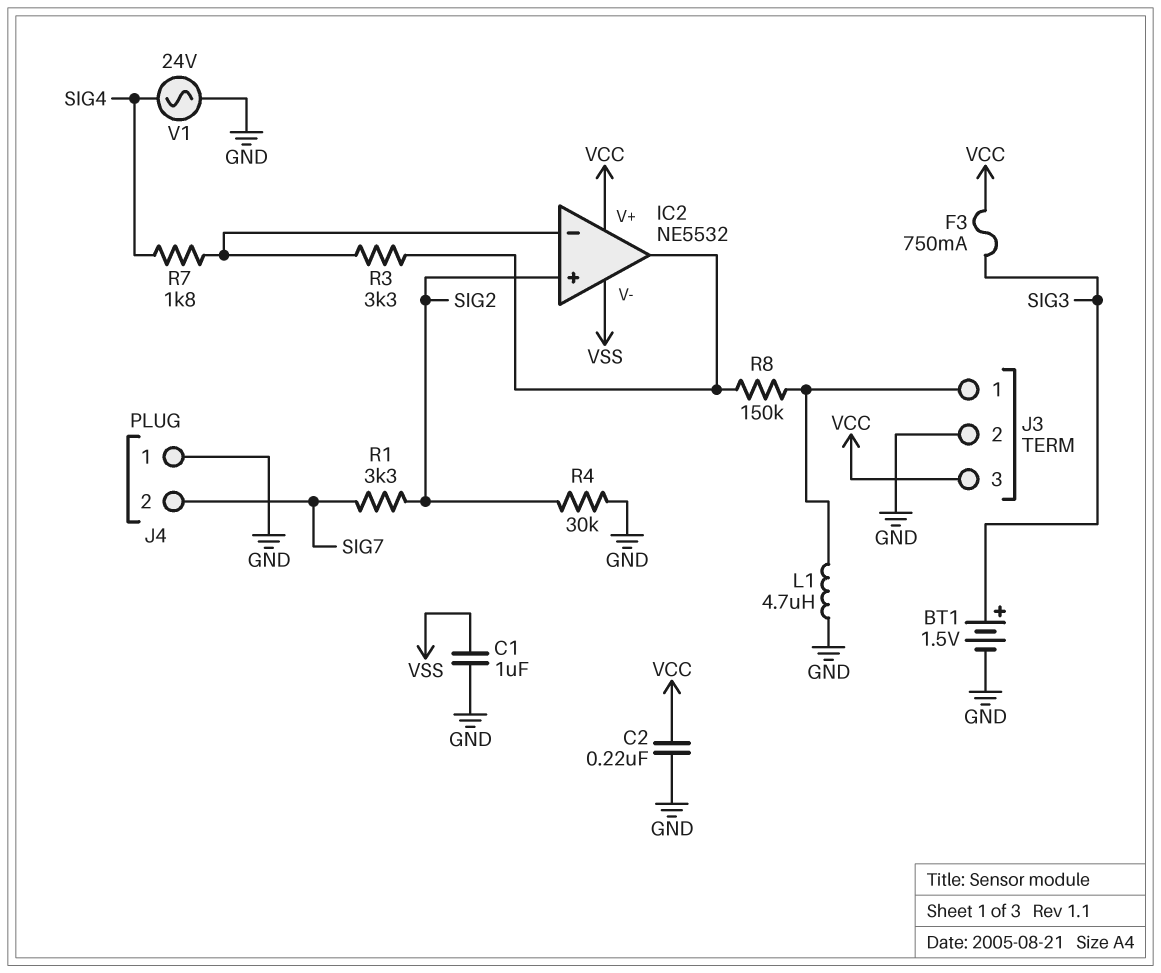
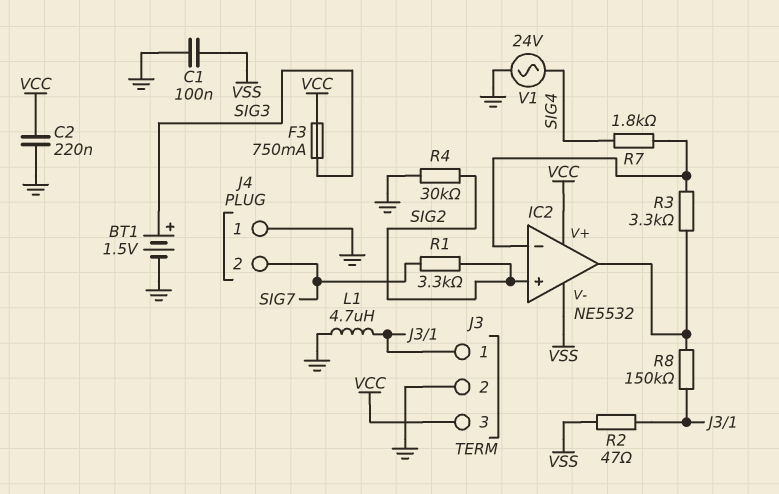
C1: 1uF (GND, VSS) -> 100nF (GND, VSS)
R2: none -> 47 (J3/1, VSS)

